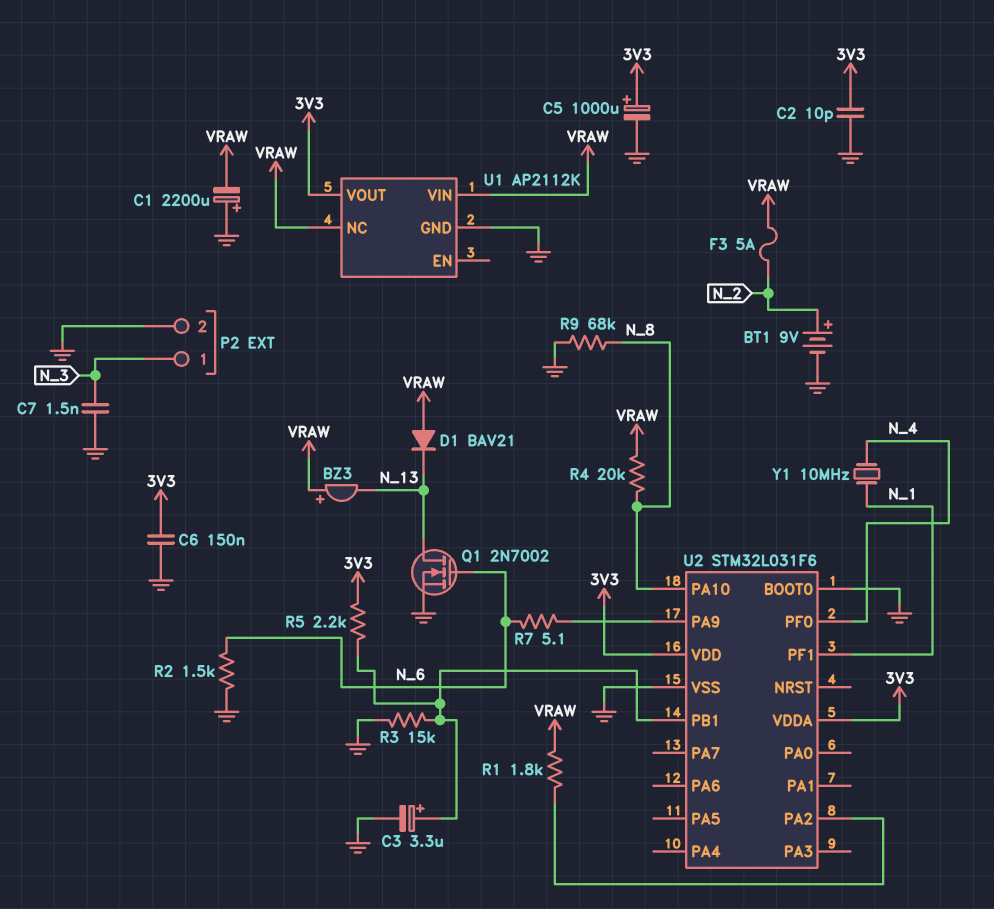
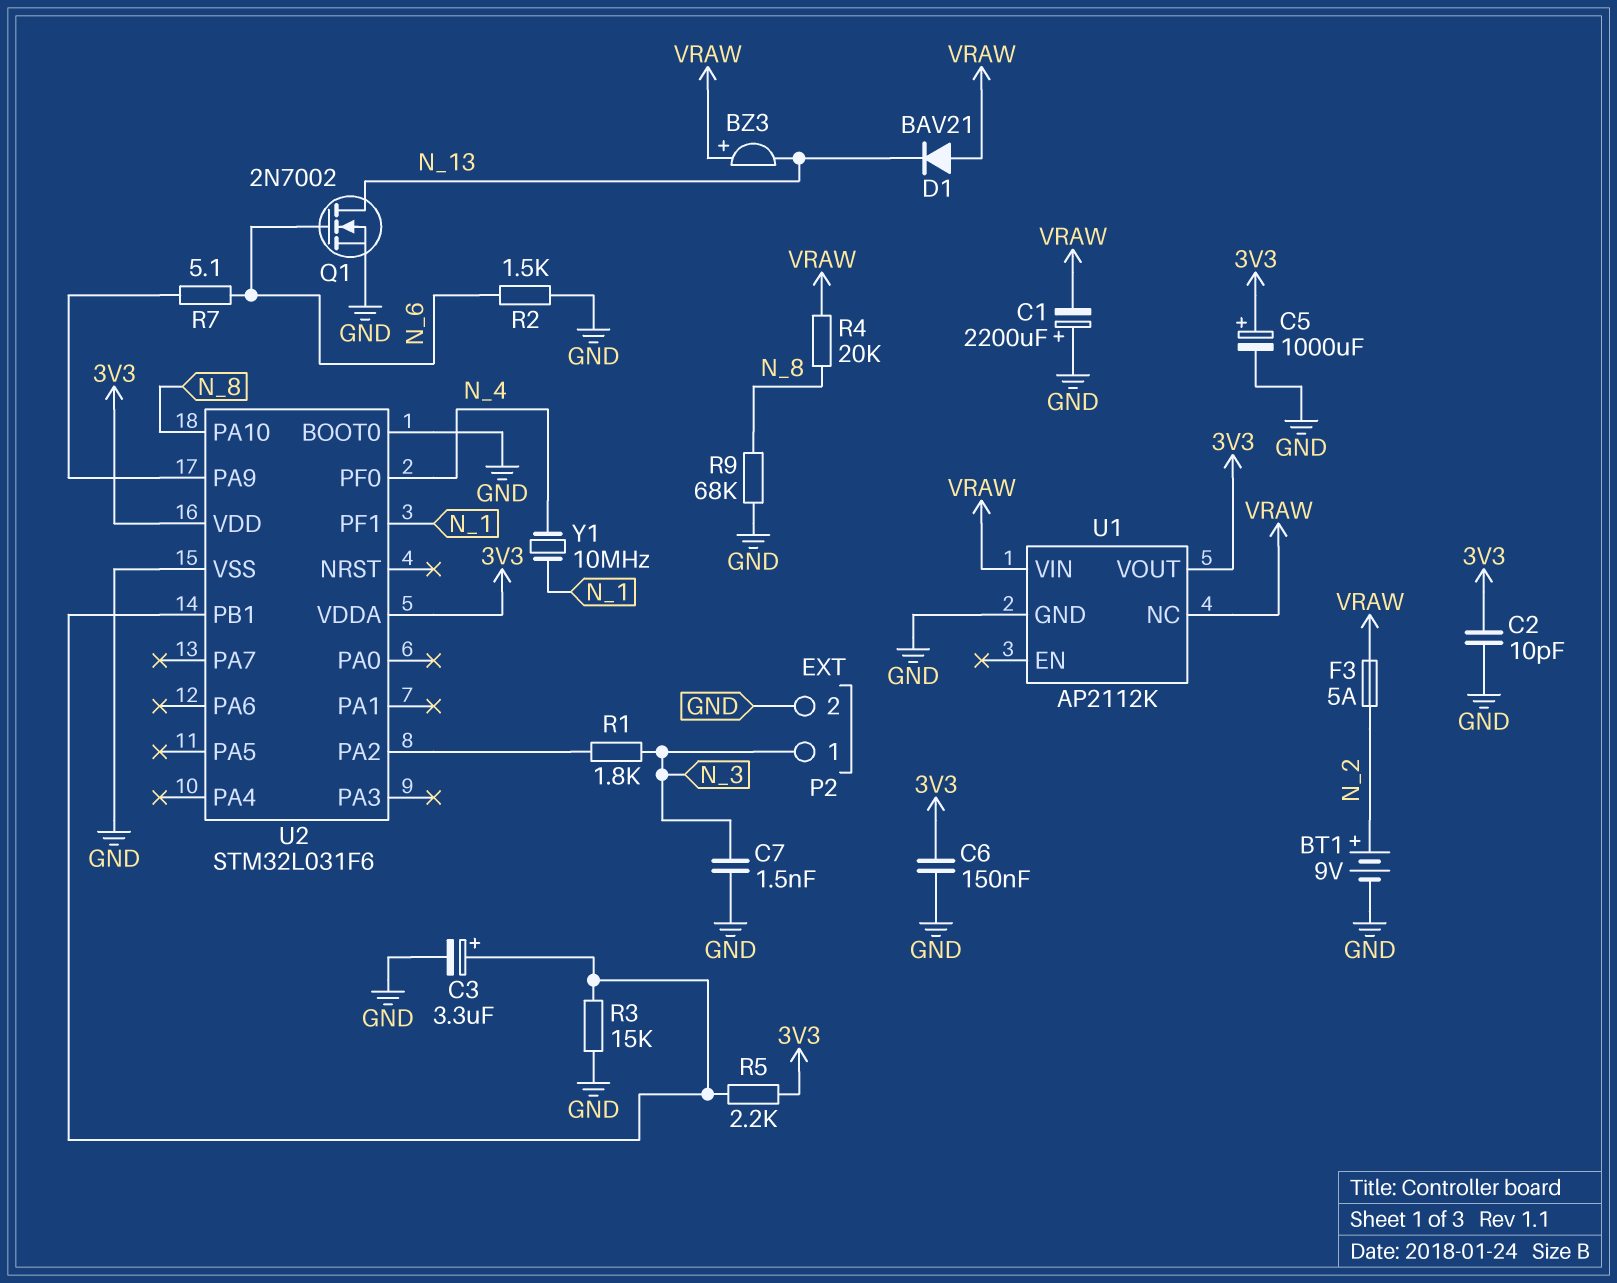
R1: 1.8k (U2/PA2, VRAW) -> 1.8k (N_3, U2/PA2)

